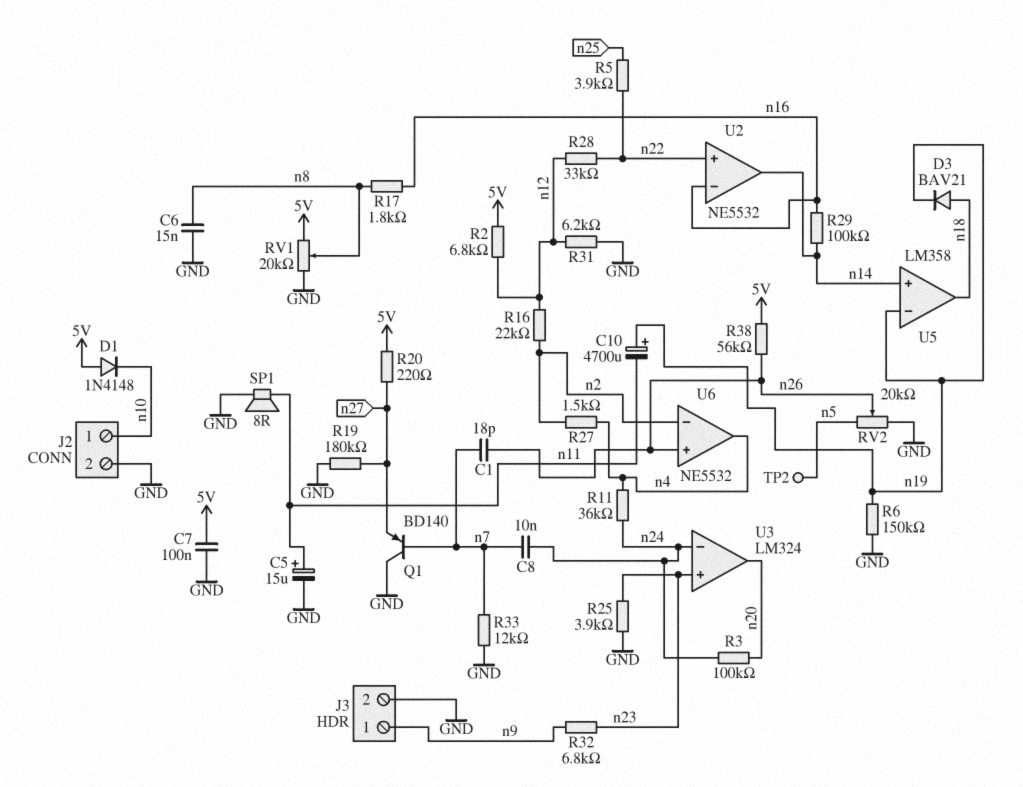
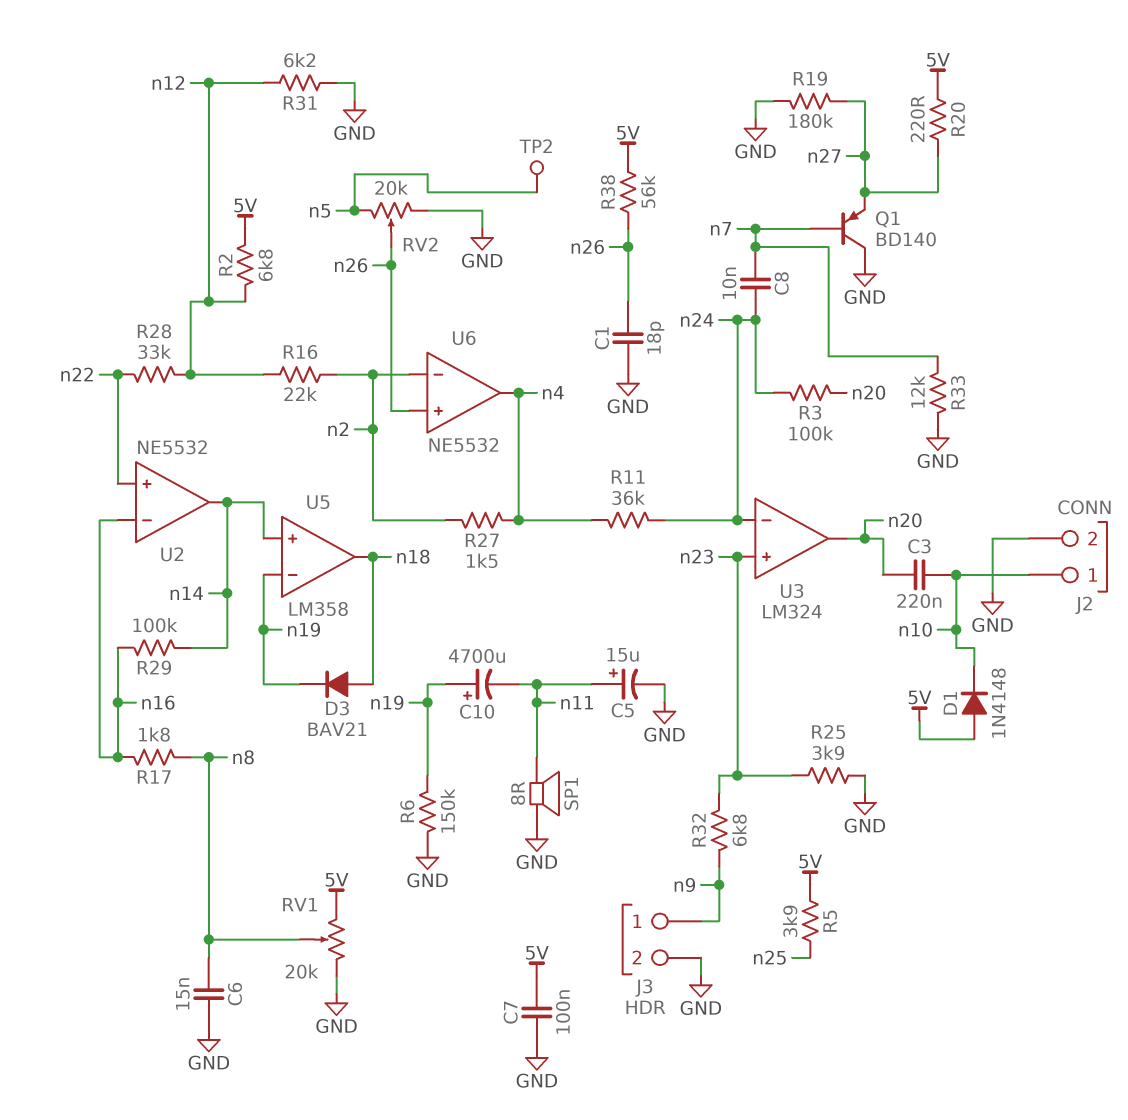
C1: 18pF (n7, n26) -> 18pF (GND, n26)
C3: none -> 220nF (n10, n20)
R5: 3.9k (n22, n25) -> 3.9k (5V, n25)

